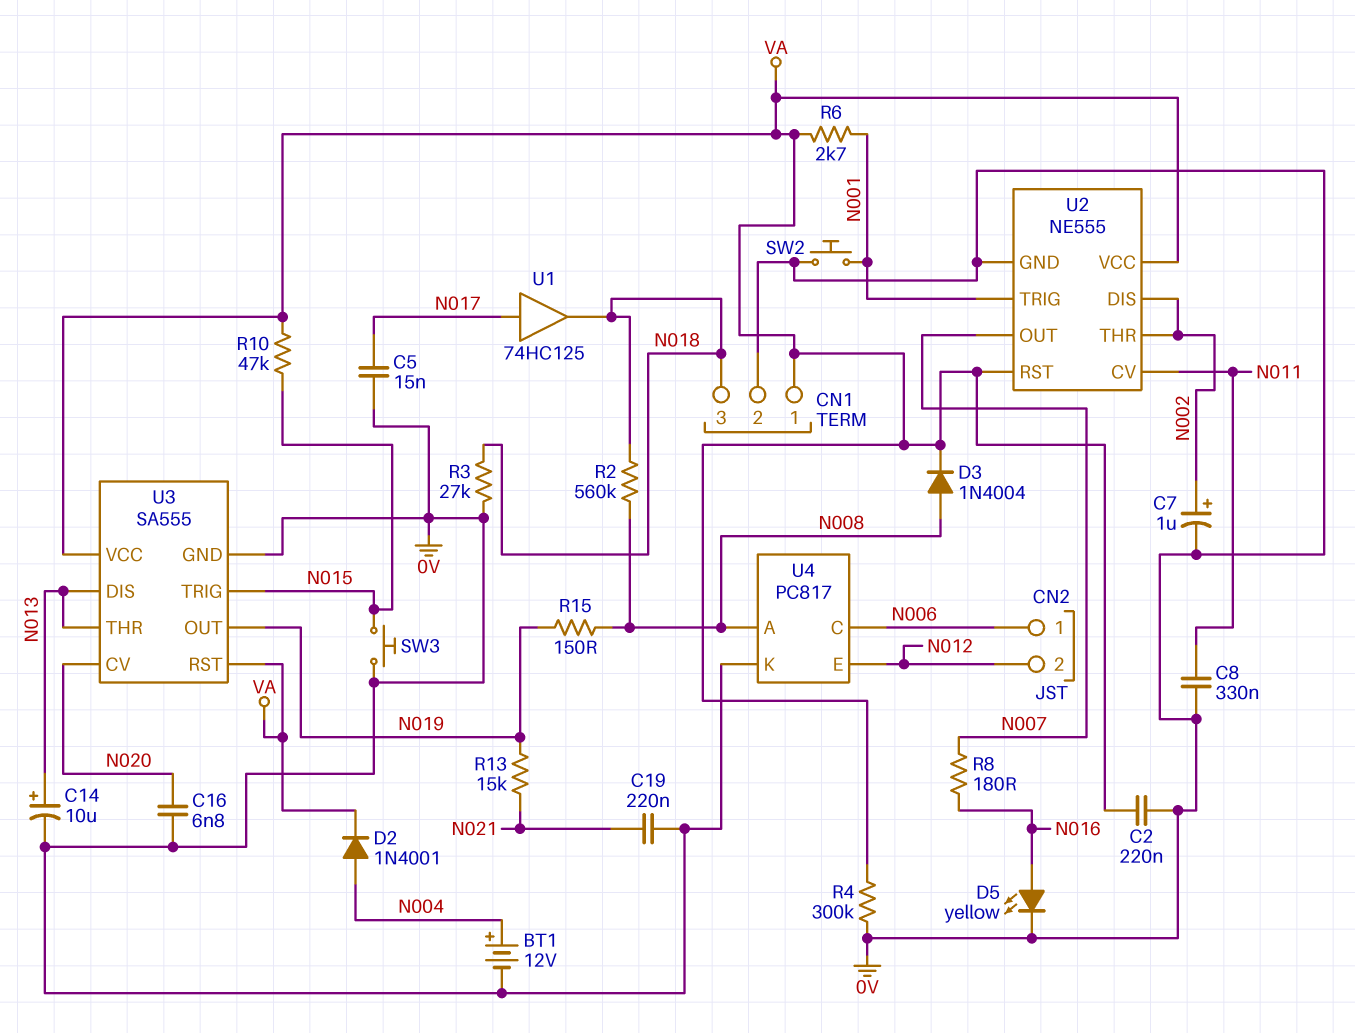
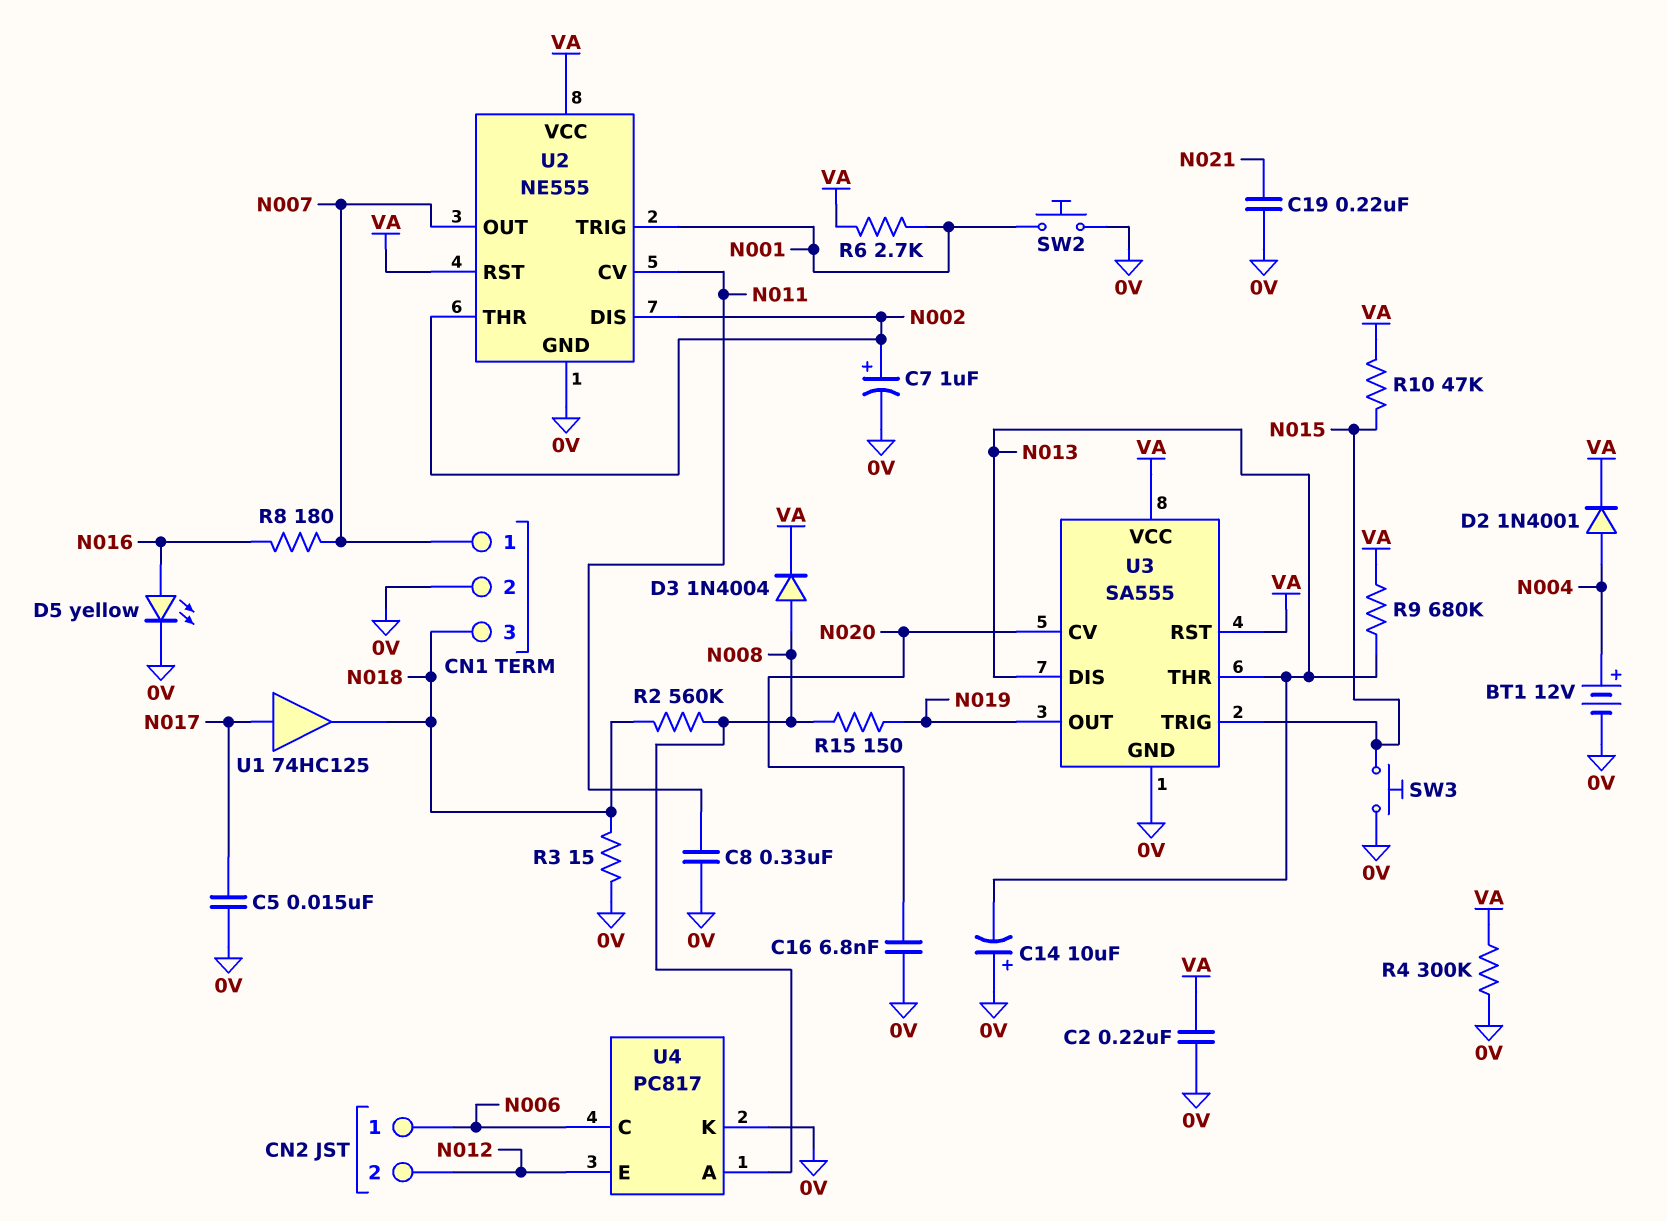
C14: 10uF (plus N013, minus 0V) -> 10uF (plus 0V, minus N013)
CN1 pin 1: VA -> N007
R3: 27k (0V, N018) -> 15 (0V, N018)
R9: none -> 680k (N013, VA)
R13: 15k (N019, N021) -> none

